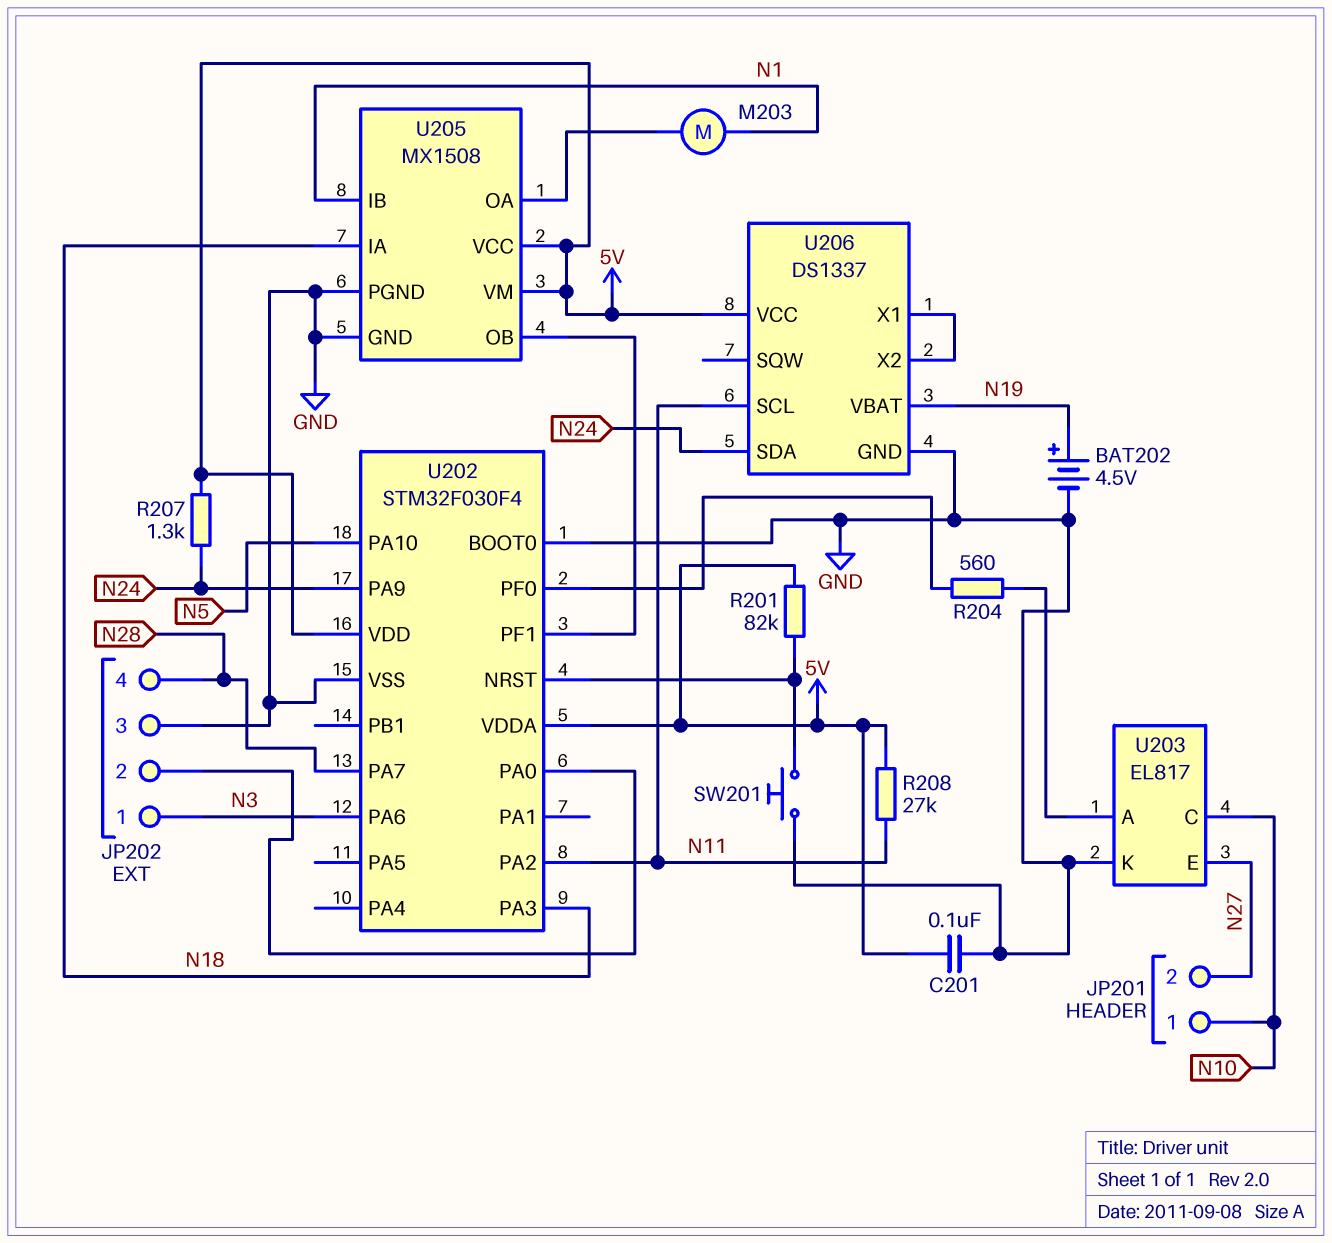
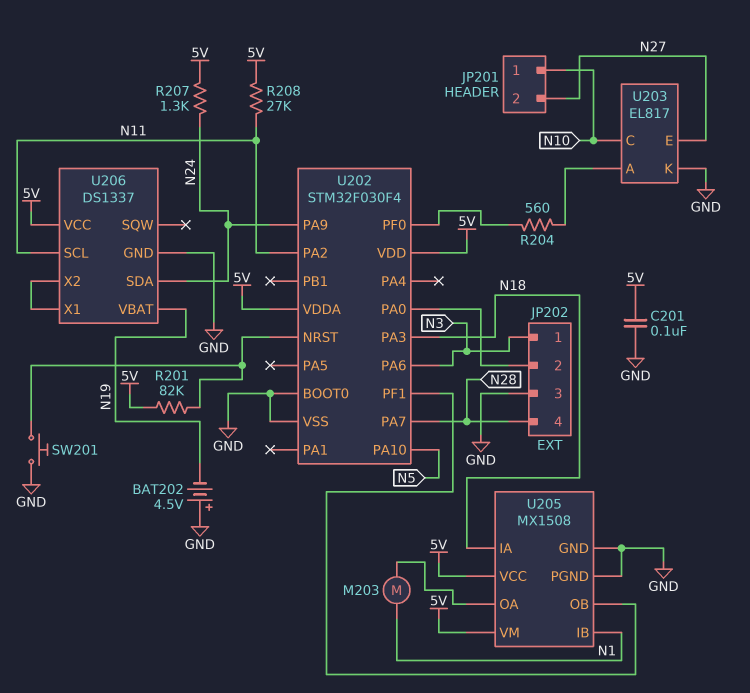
BAT202: 4.5V (plus N19, minus GND) -> 4.5V (plus GND, minus N19)

